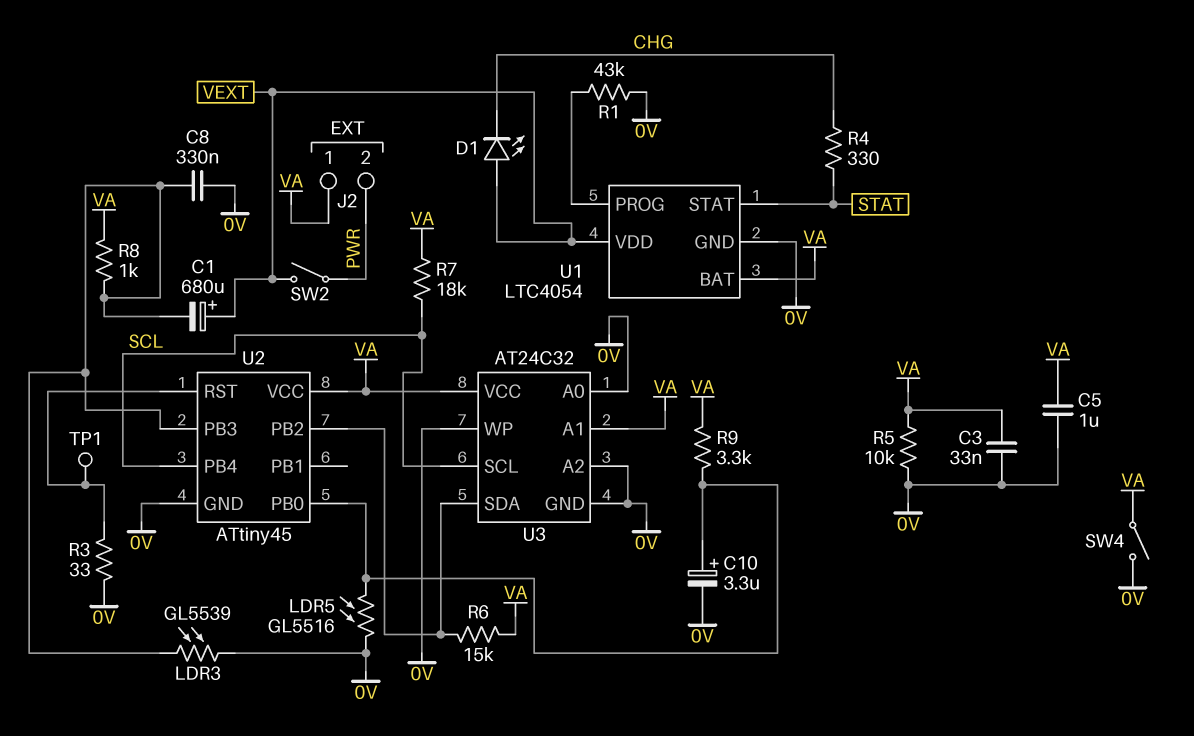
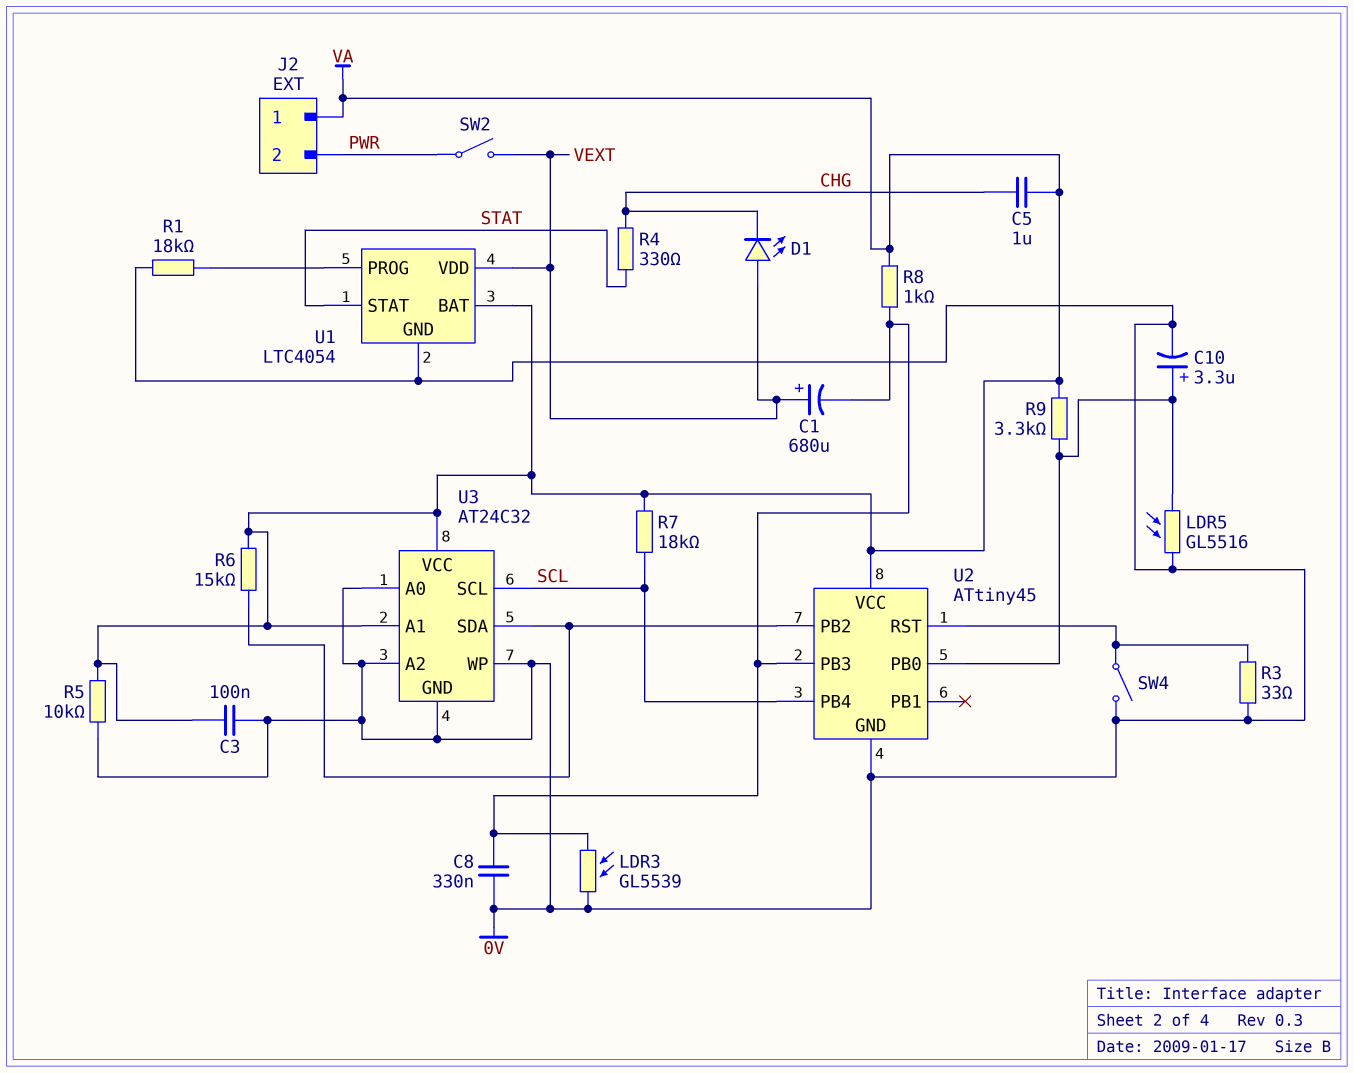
C3: 33nF (0V, VA) -> 100nF (0V, VA)
C5: 1uF (0V, VA) -> 1uF (CHG, VA)
R1: 43k (0V, U1/PROG) -> 18k (0V, U1/PROG)
SW4: switch (0V, VA) -> switch (0V, U2/RST)
TP1: test point (U2/RST) -> none

